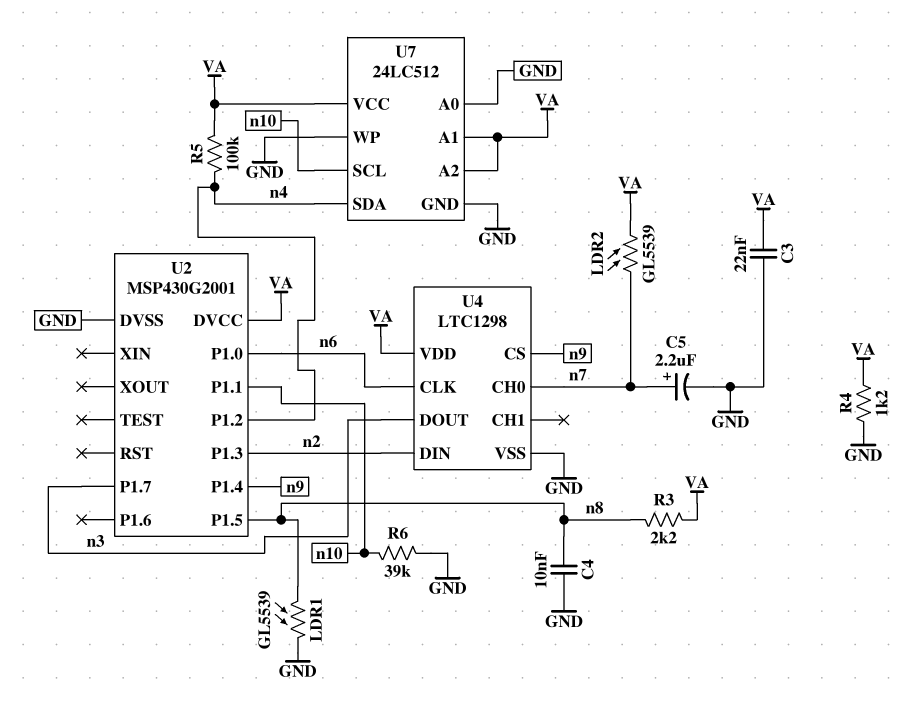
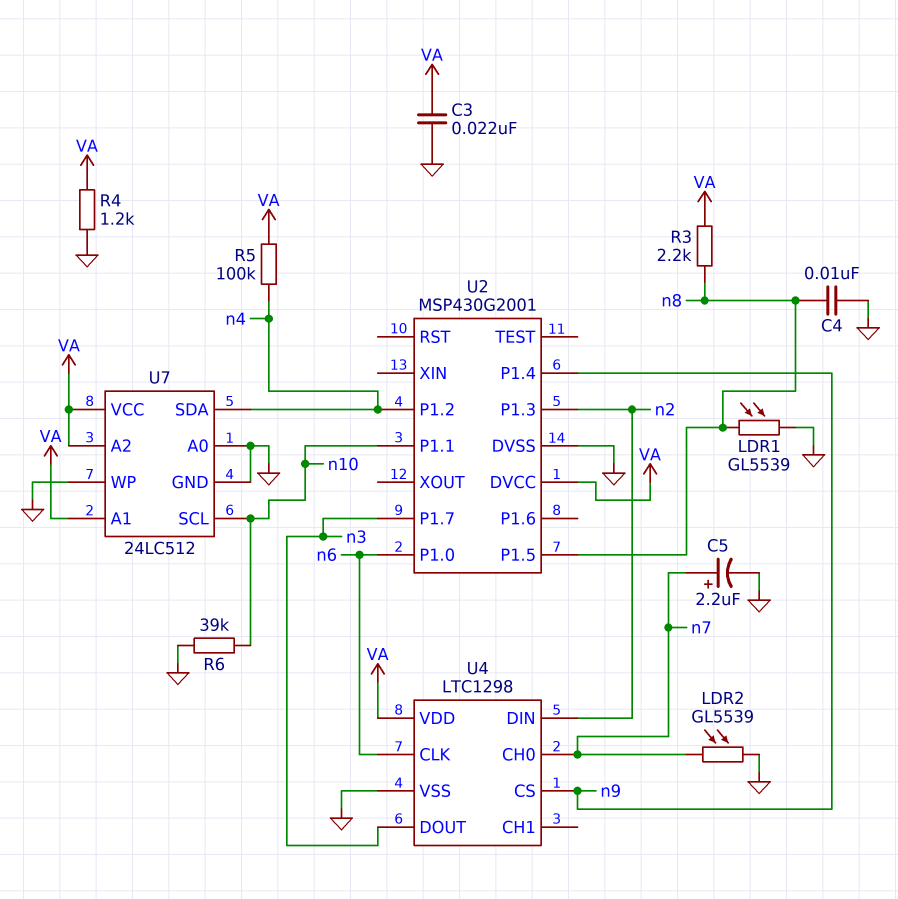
LDR2: GL5539 (VA, n7) -> GL5539 (GND, n7)

